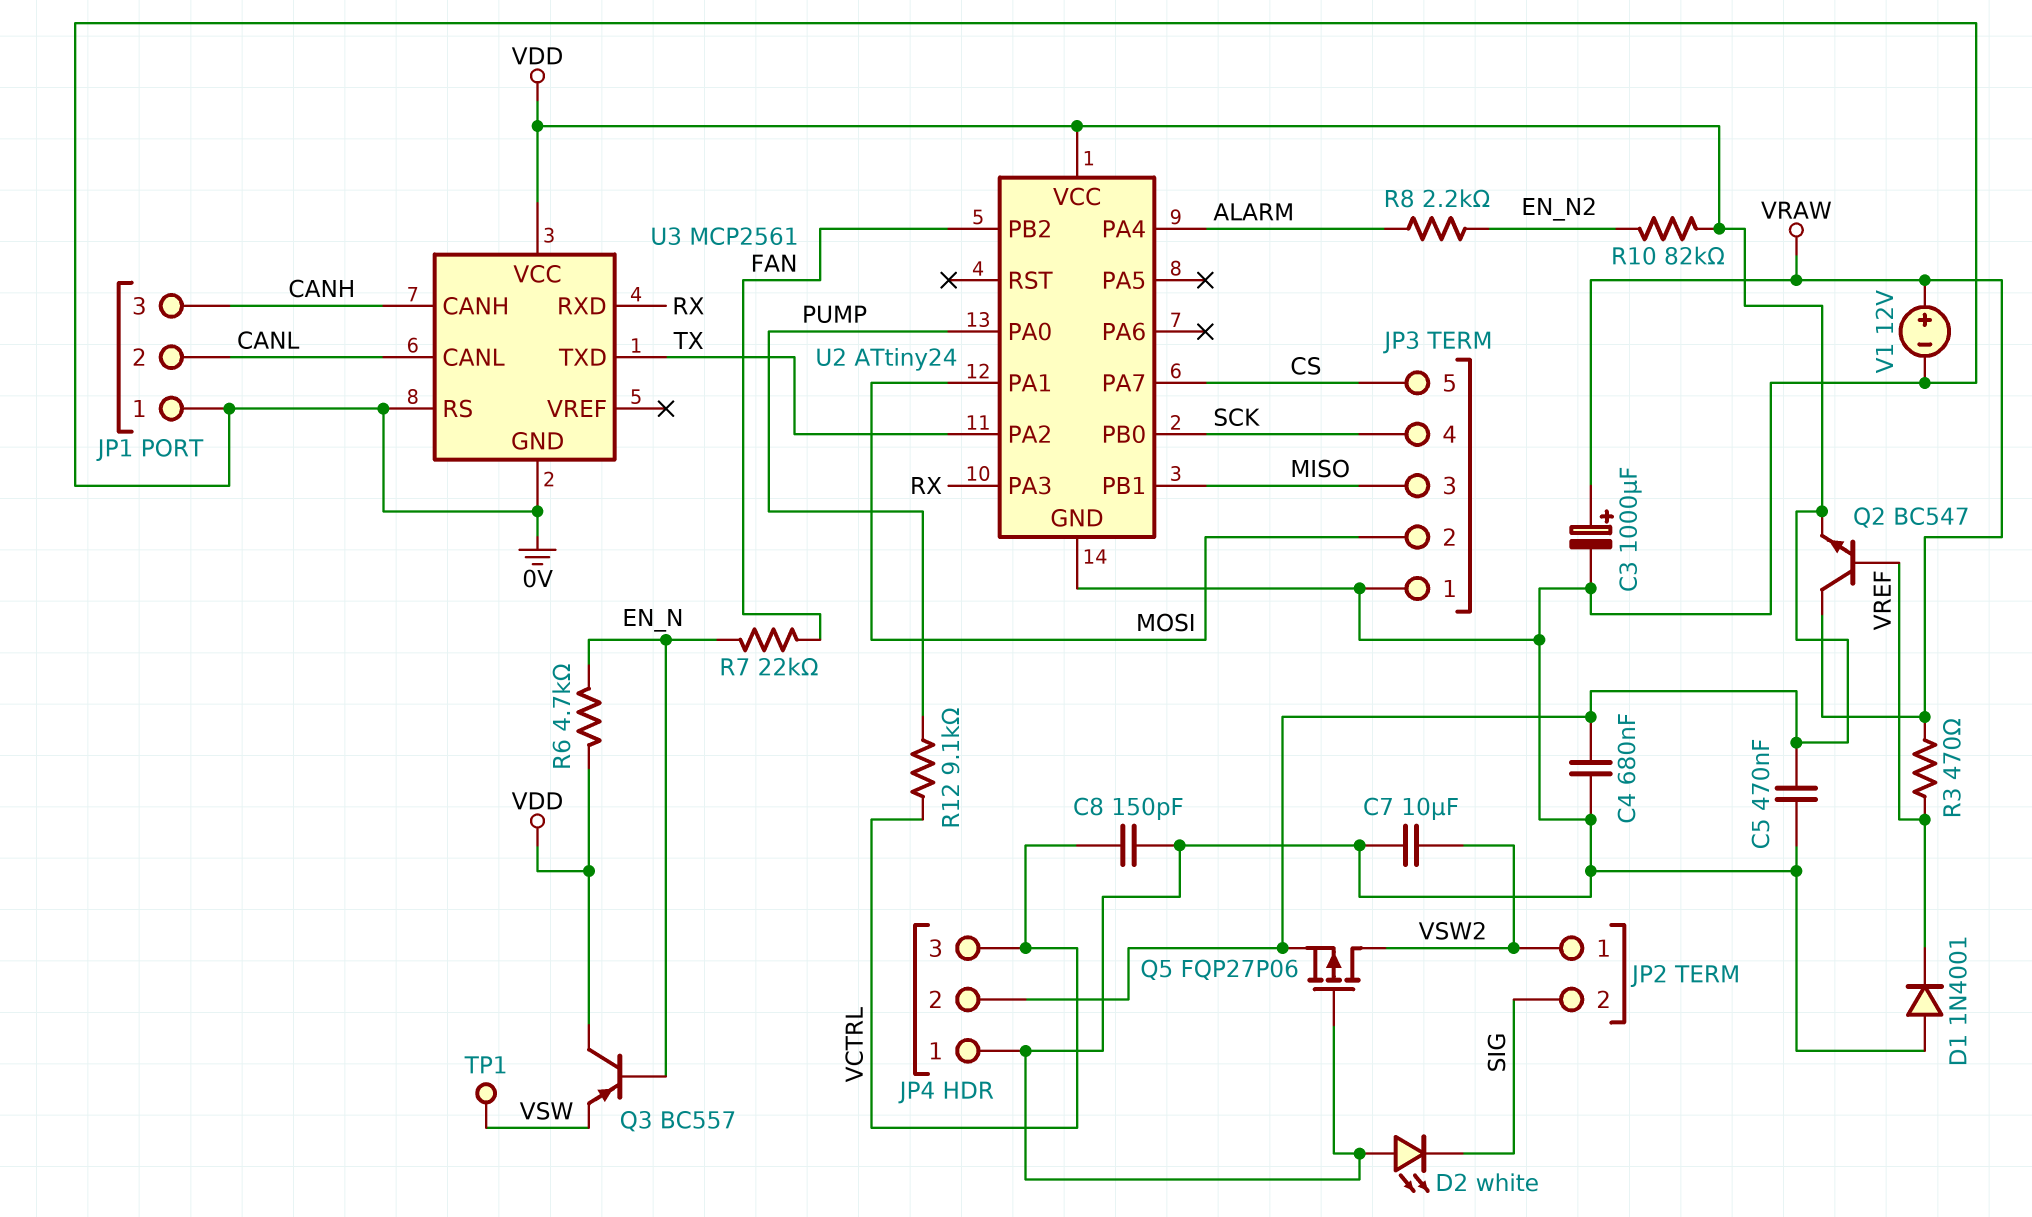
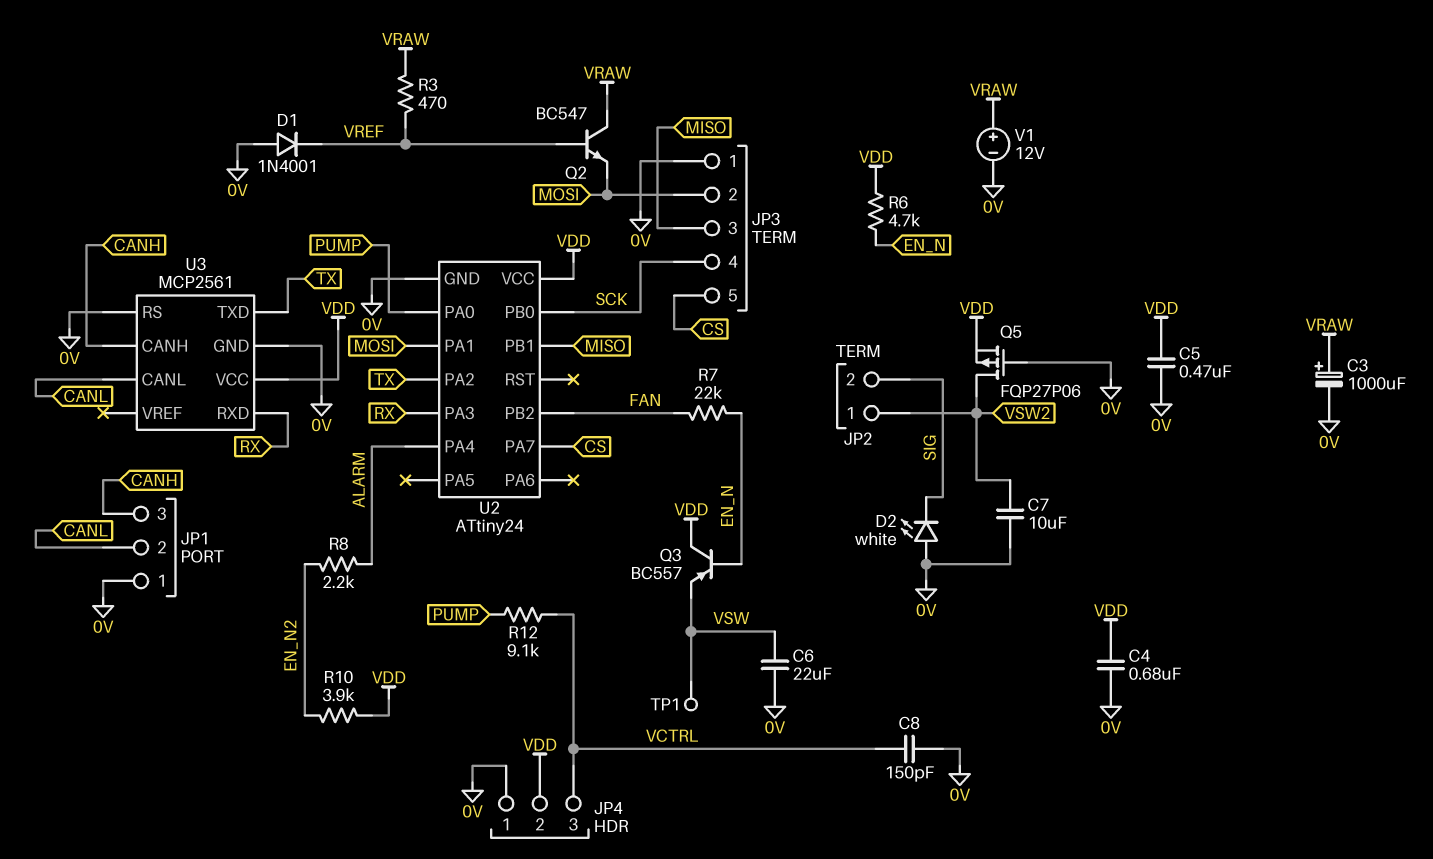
C6: none -> 22uF (0V, VSW)
Q2: NPN BC547 (B VREF, C VRAW, E VDD) -> NPN BC547 (B VREF, C VRAW, E MOSI)
R10: 82k (EN_N2, VDD) -> 3.9k (EN_N2, VDD)

